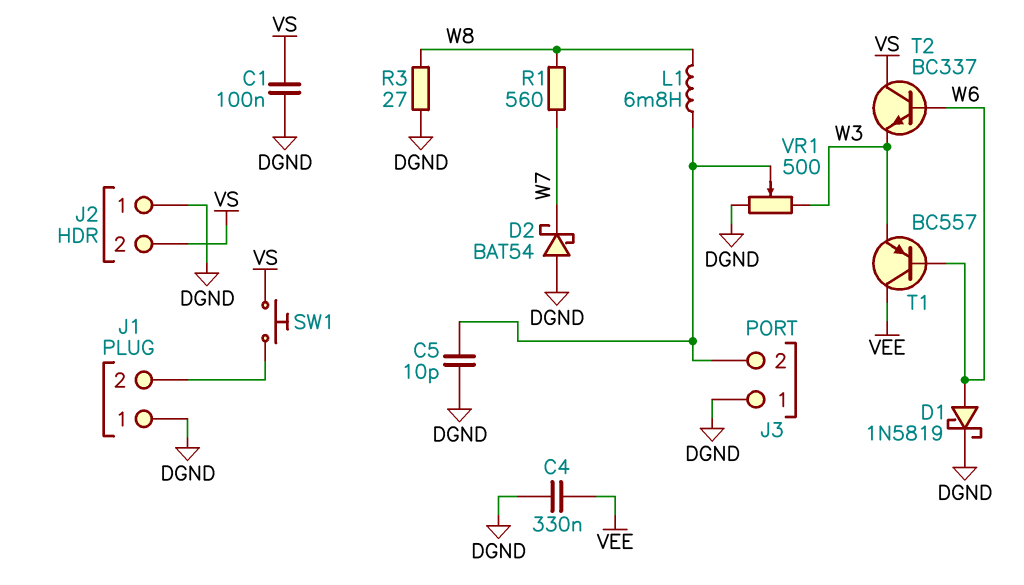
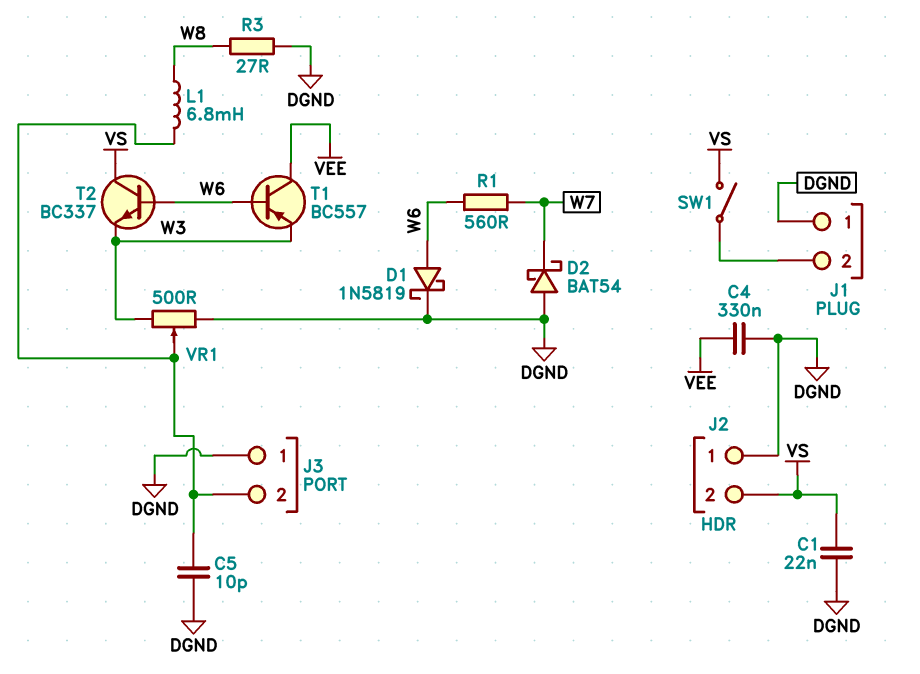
C1: 100nF (DGND, VS) -> 22nF (DGND, VS)
R1: 560 (W7, W8) -> 560 (W6, W7)
SW1: button (J1/2, VS) -> switch (J1/2, VS)

